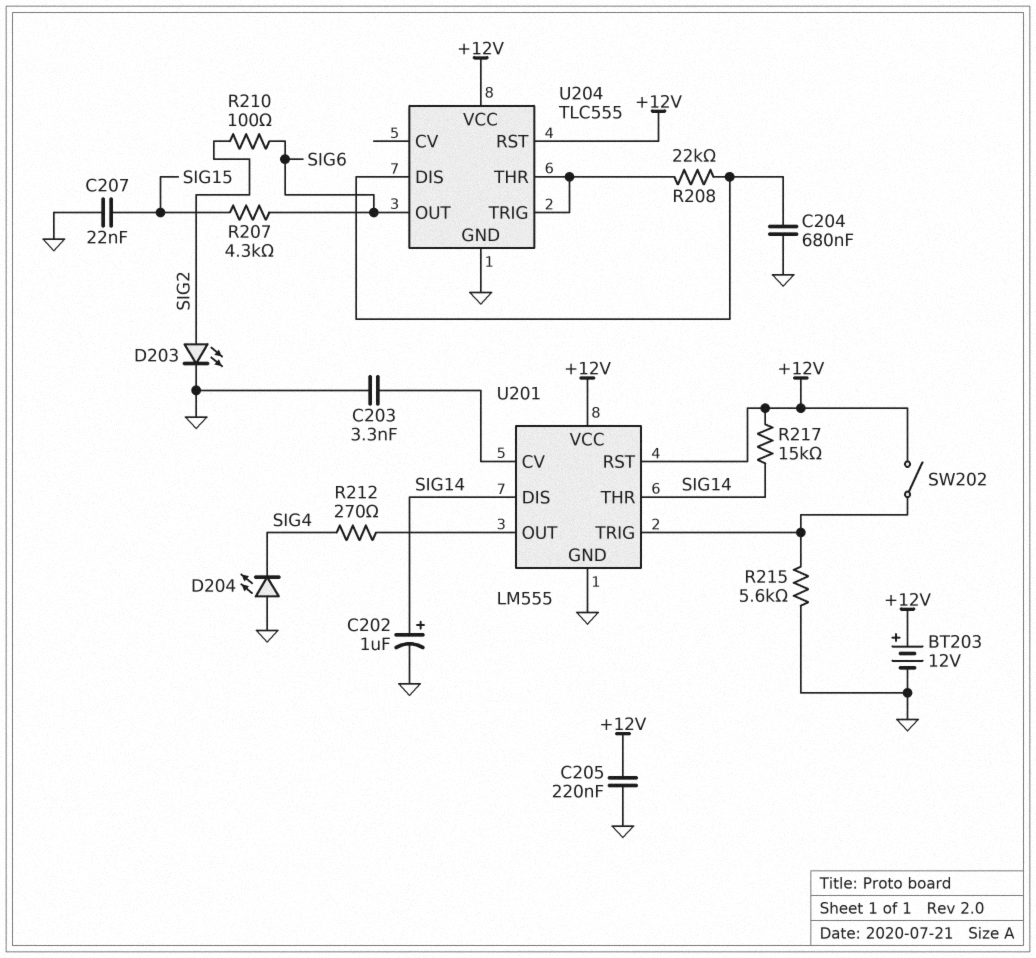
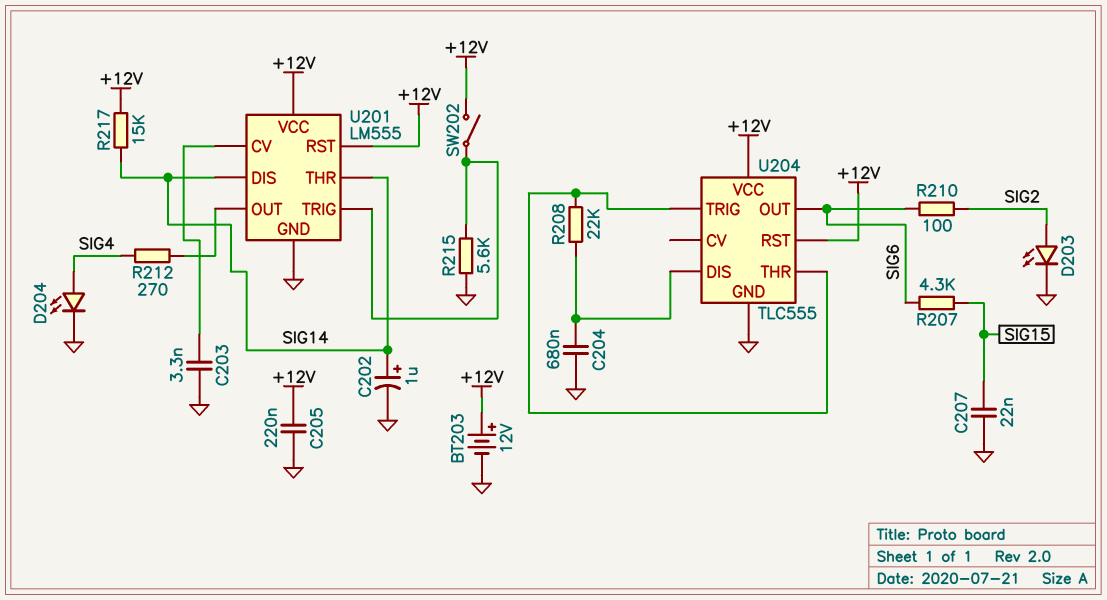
D204: LED (A GND, K SIG4) -> LED (A SIG4, K GND)

